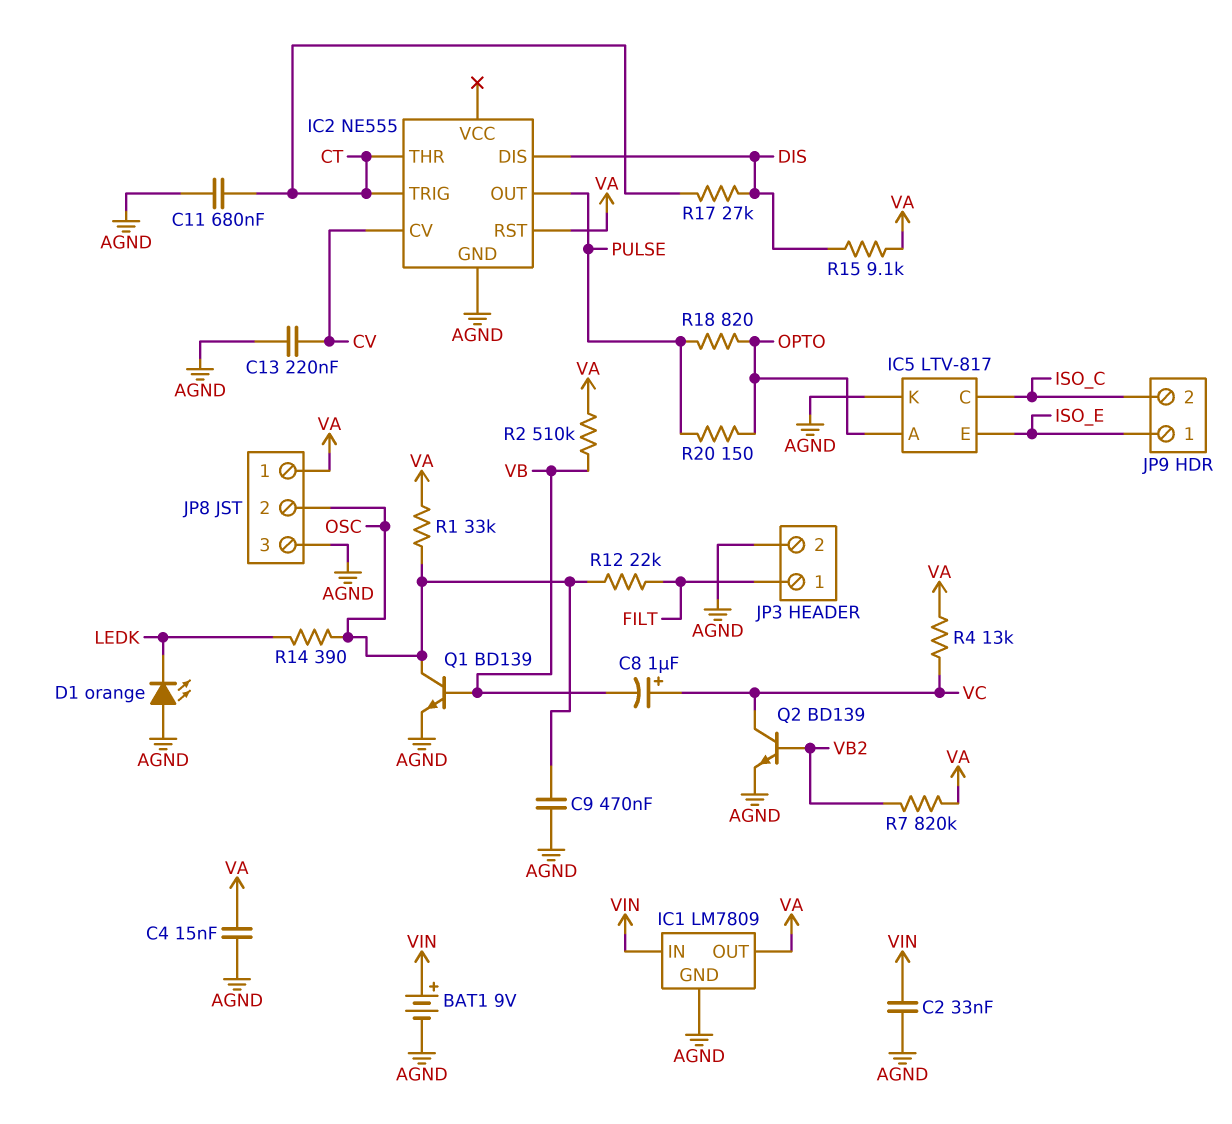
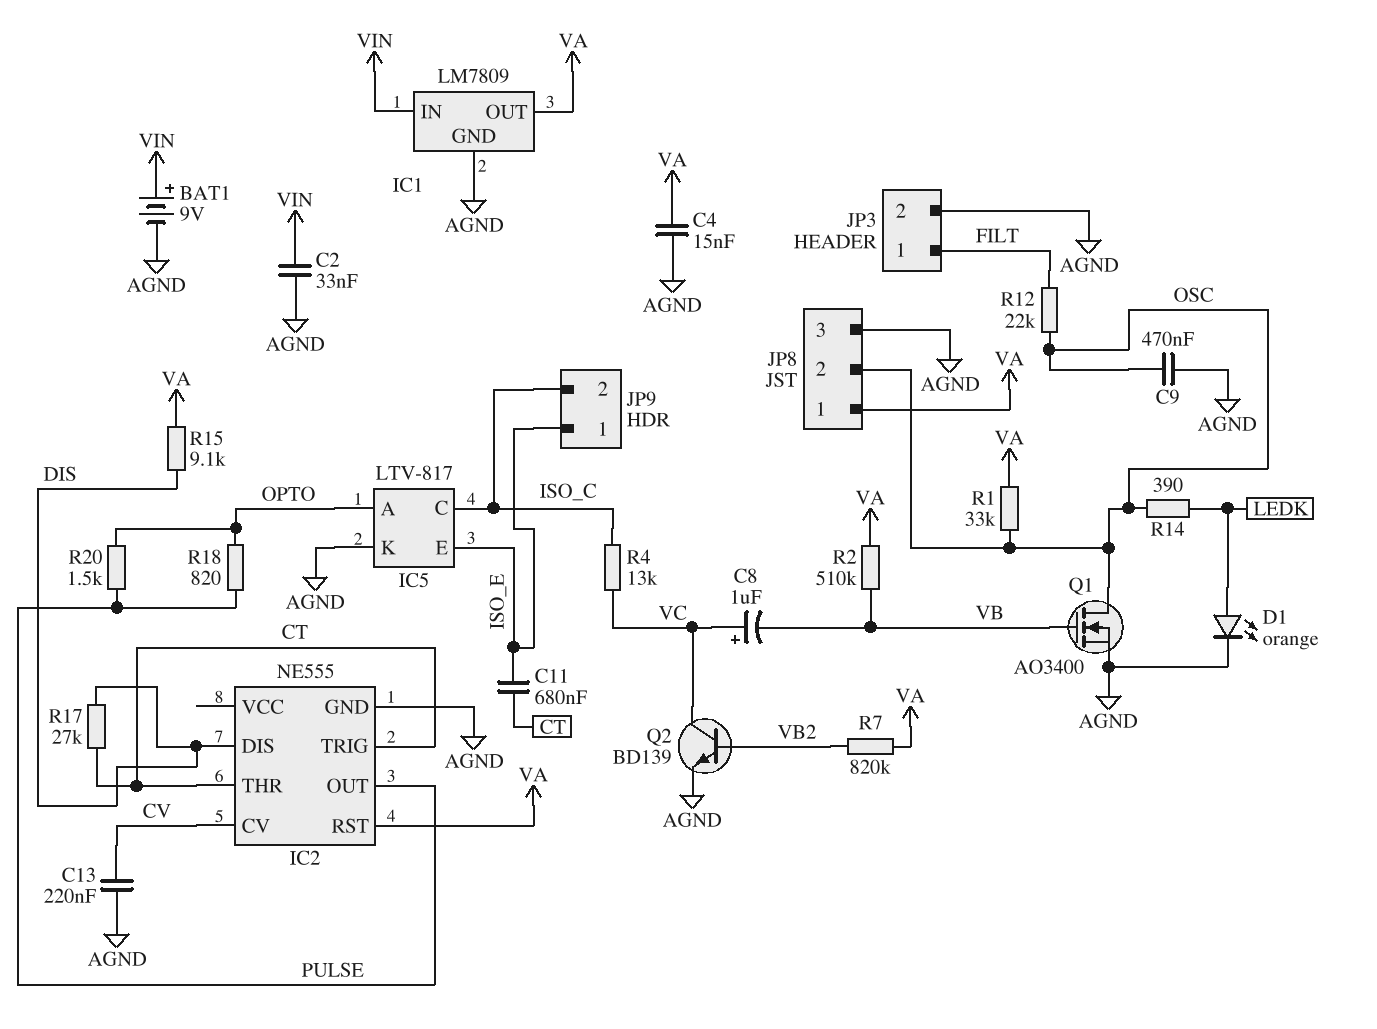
C11: 680nF (AGND, CT) -> 680nF (CT, ISO_E)
D1: LED orange (A AGND, K LEDK) -> LED orange (A LEDK, K AGND)
Q1: NPN BD139 (B VB, C OSC, E AGND) -> NMOS AO3400 (G VB, D OSC, S AGND)
R4: 13k (VA, VC) -> 13k (ISO_C, VC)
R20: 150 (OPTO, PULSE) -> 1.5k (OPTO, PULSE)

